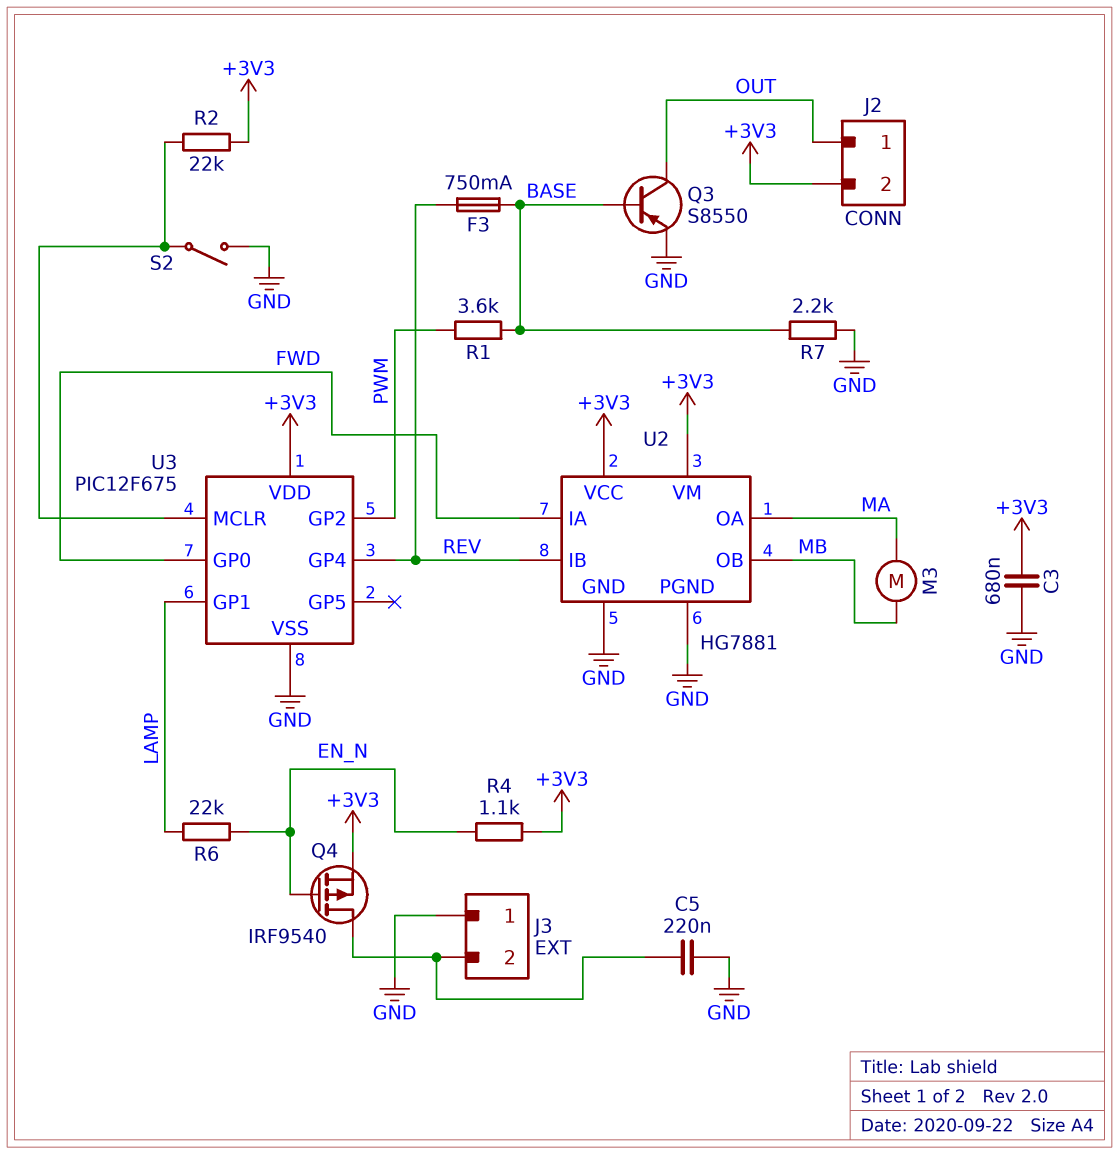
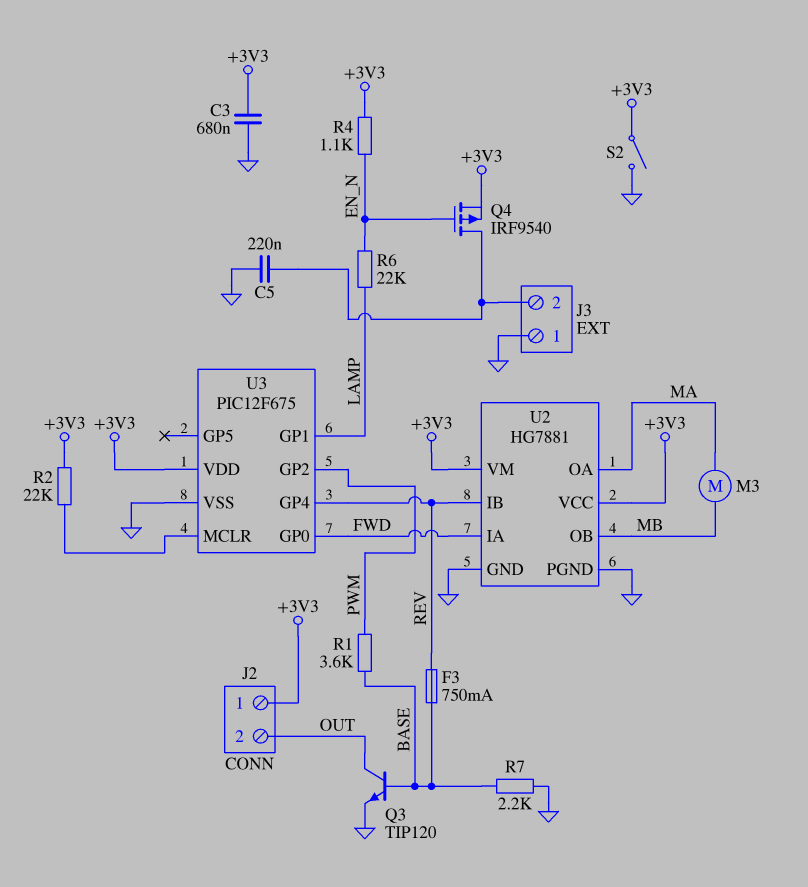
J2 pin 1: OUT -> +3V3
J2 pin 2: +3V3 -> OUT
Q3: PNP S8550 (B BASE, C OUT, E GND) -> NPN TIP120 (B BASE, C OUT, E GND)
S2: switch (GND, U3/MCLR) -> switch (+3V3, GND)

